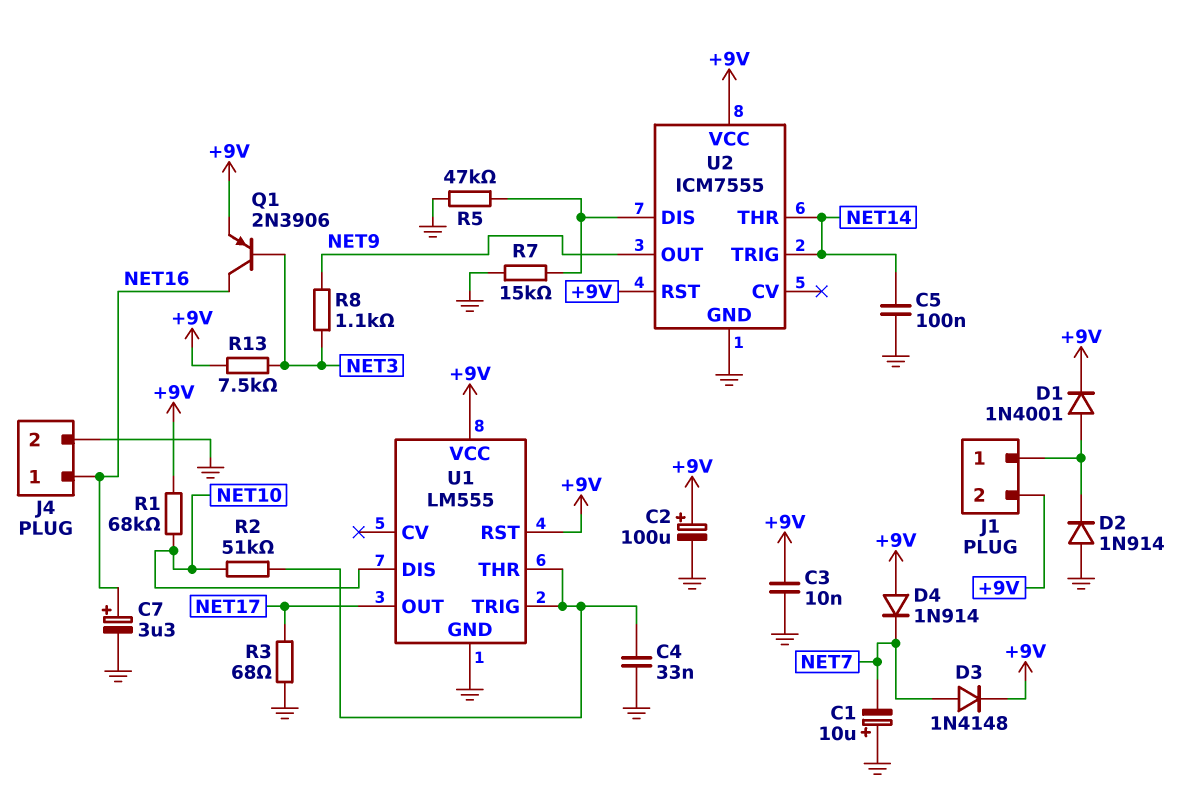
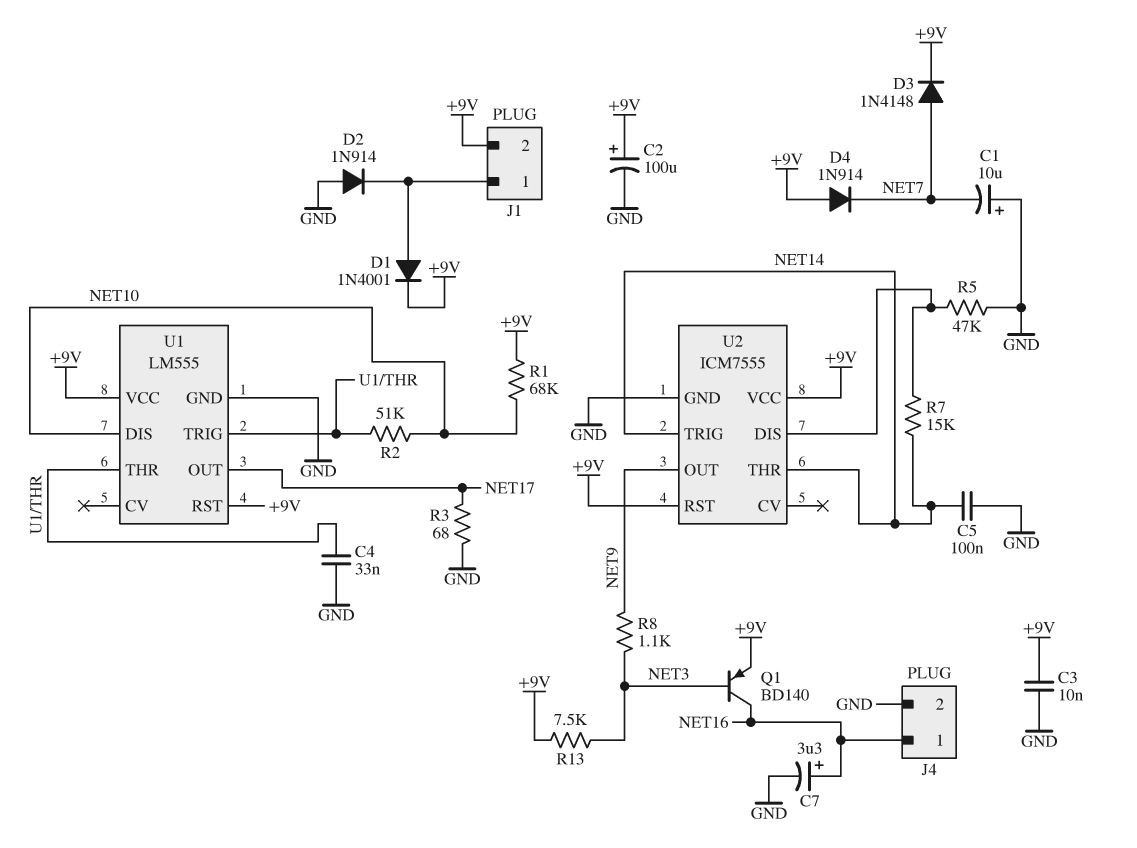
Q1: PNP 2N3906 (B NET3, C NET16, E +9V) -> PNP BD140 (B NET3, C NET16, E +9V)
R7: 15k (GND, U2/DIS) -> 15k (NET14, U2/DIS)

